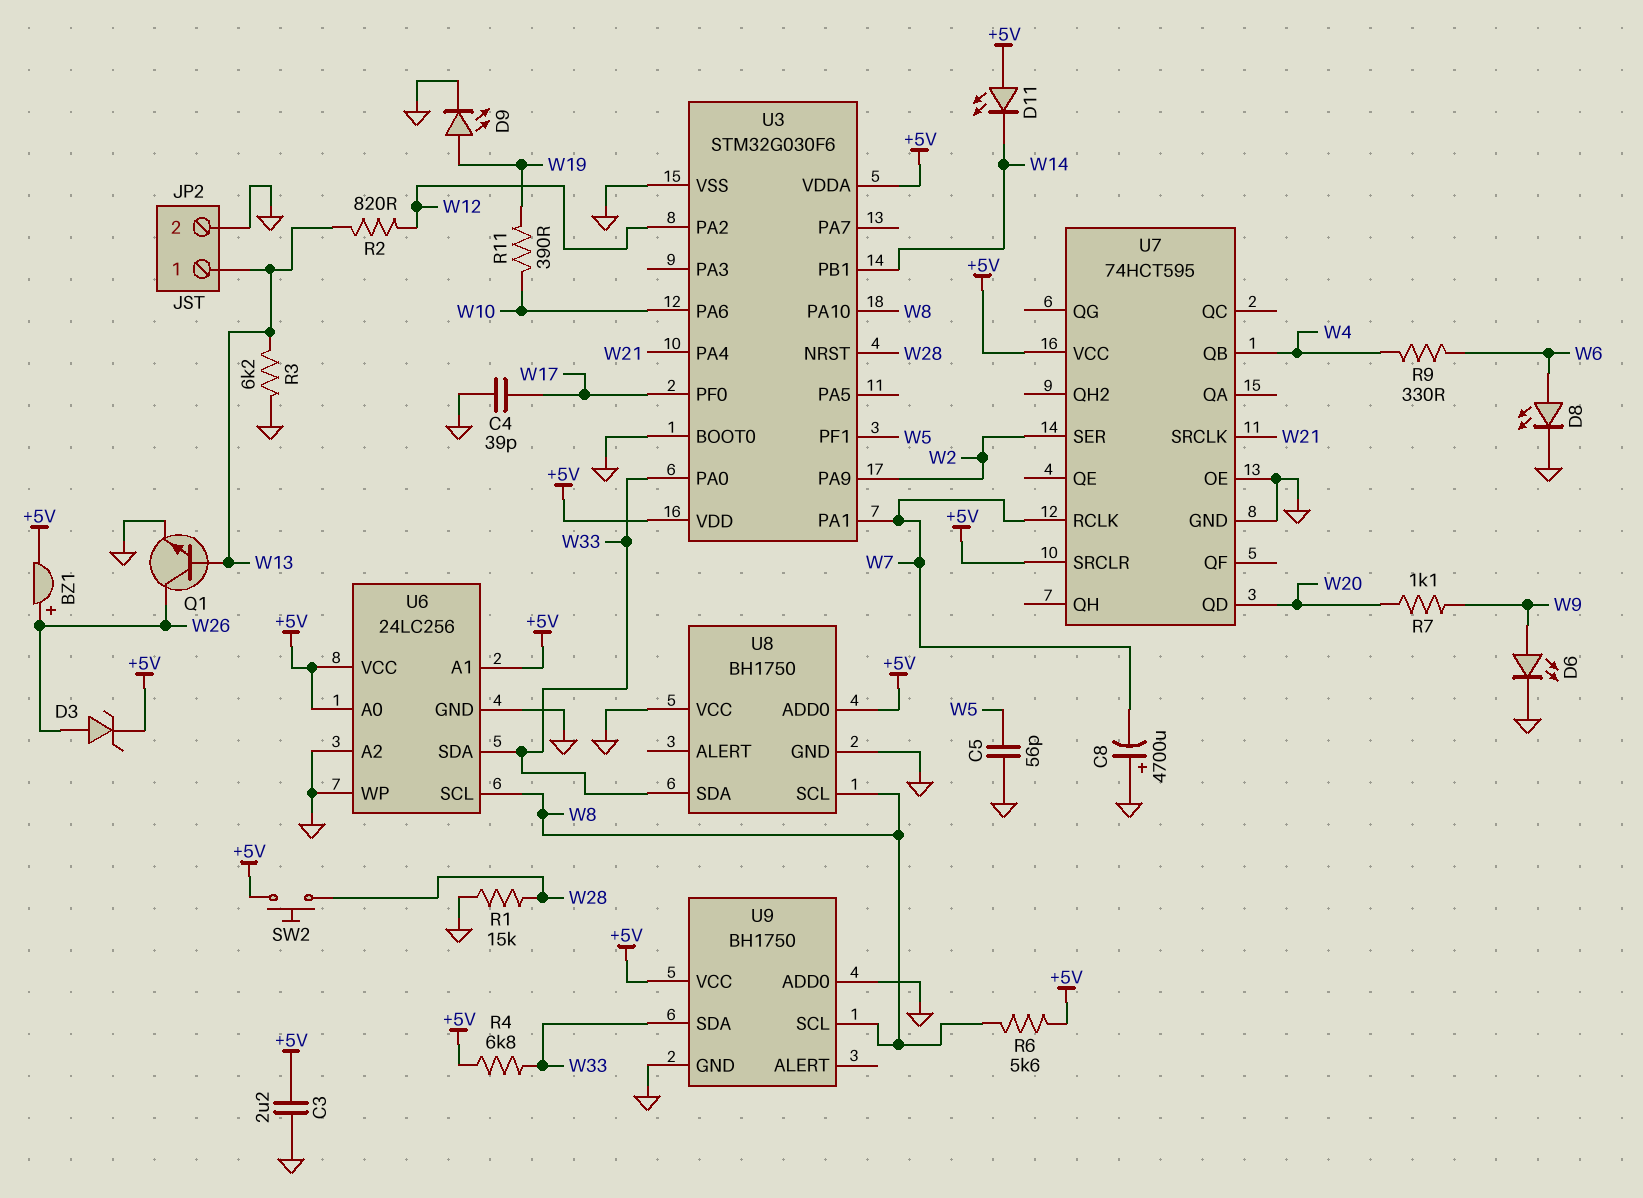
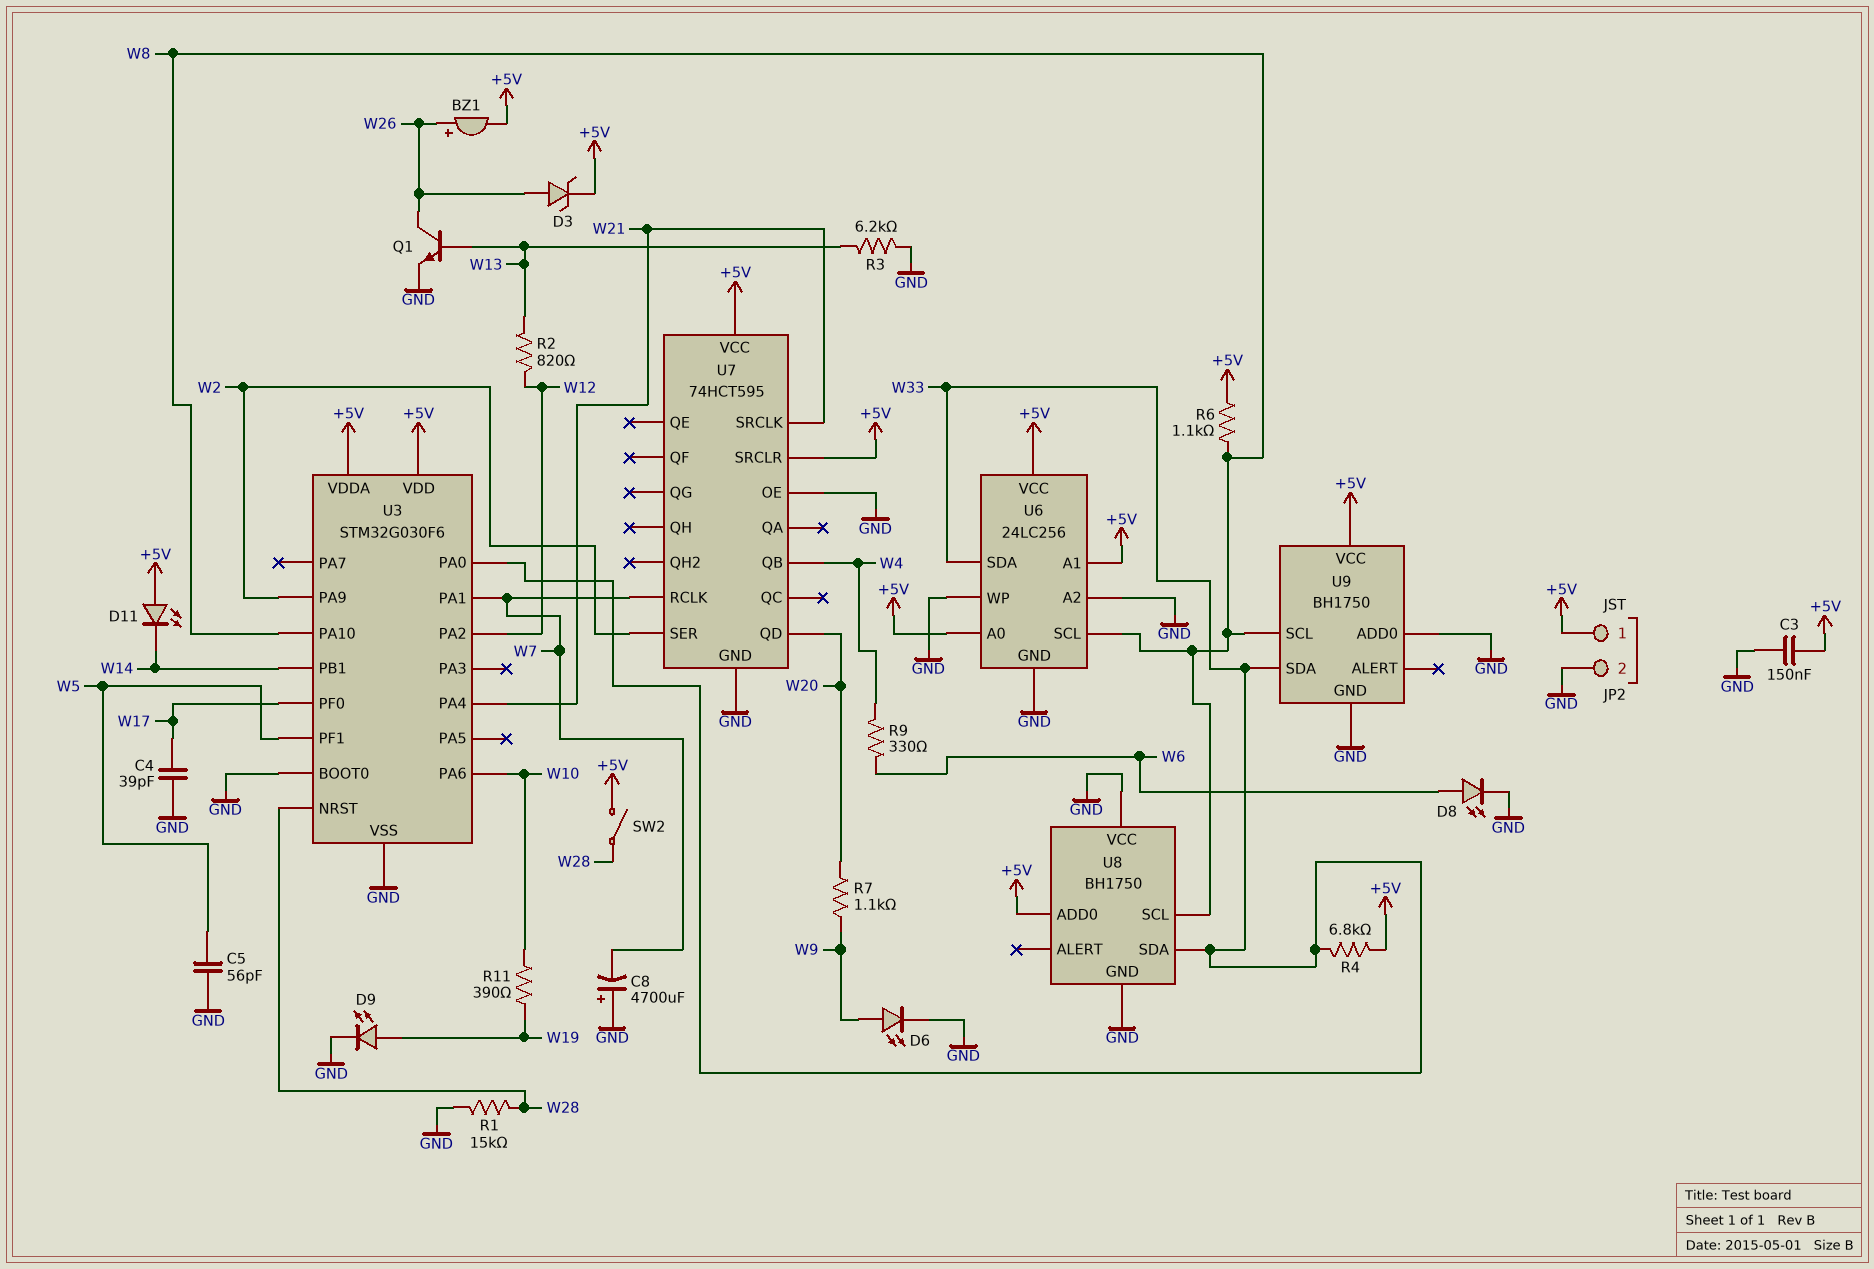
C3: 2.2uF (+5V, GND) -> 150nF (+5V, GND)
JP2 pin 1: W13 -> +5V
R6: 5.6k (+5V, W8) -> 1.1k (+5V, W8)
SW2: button (+5V, W28) -> switch (+5V, W28)

